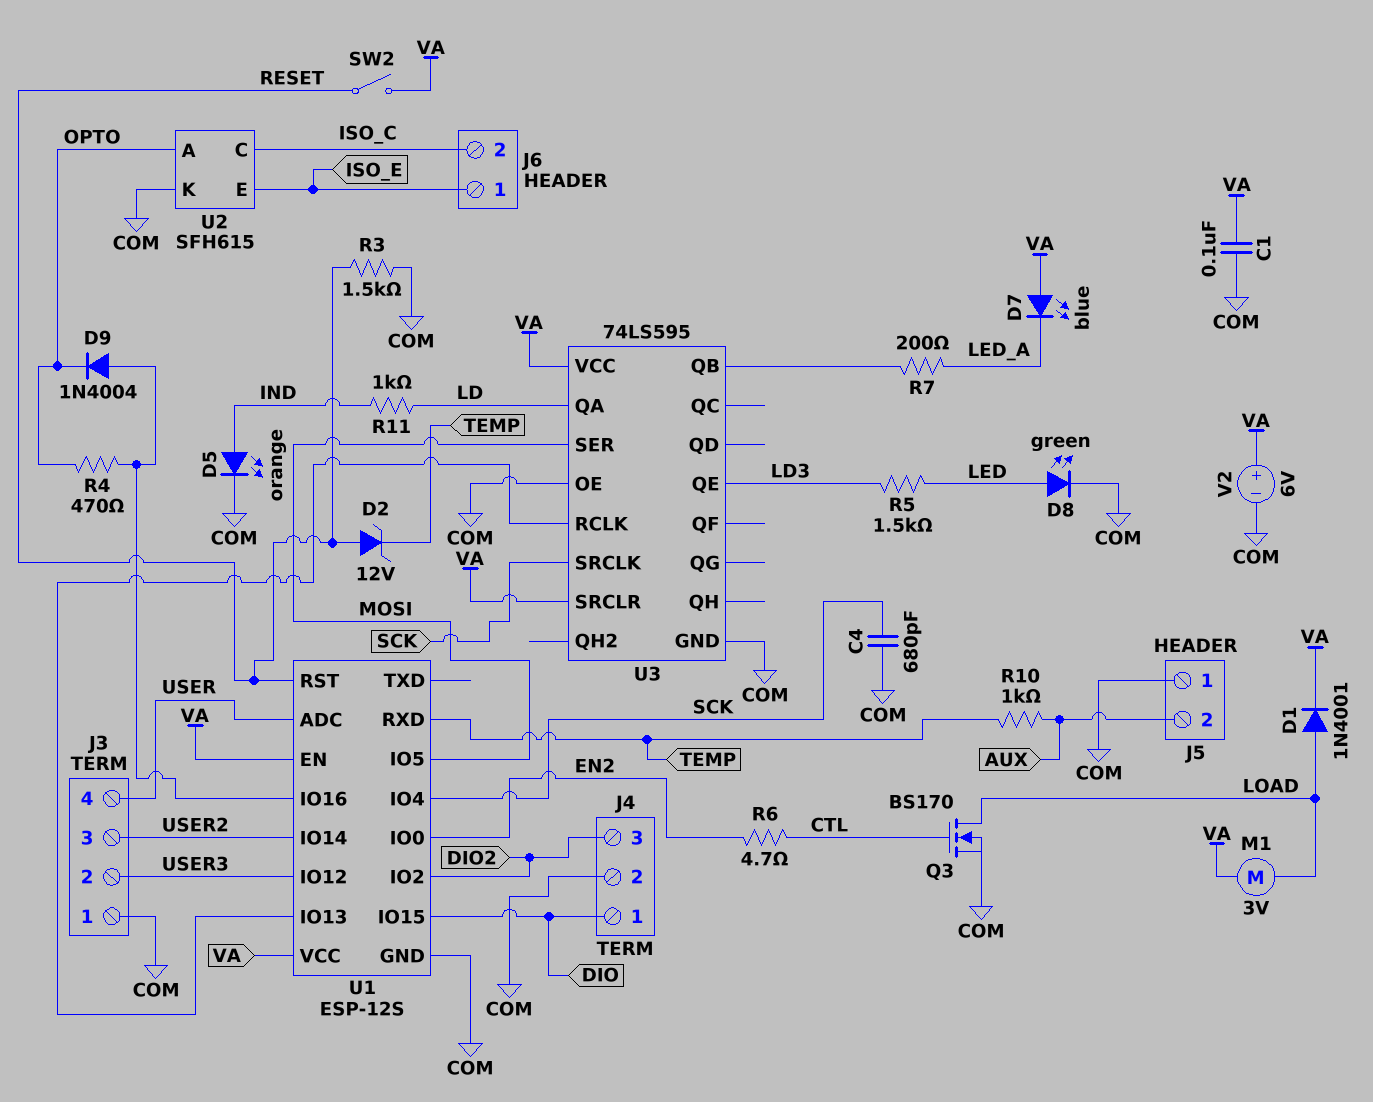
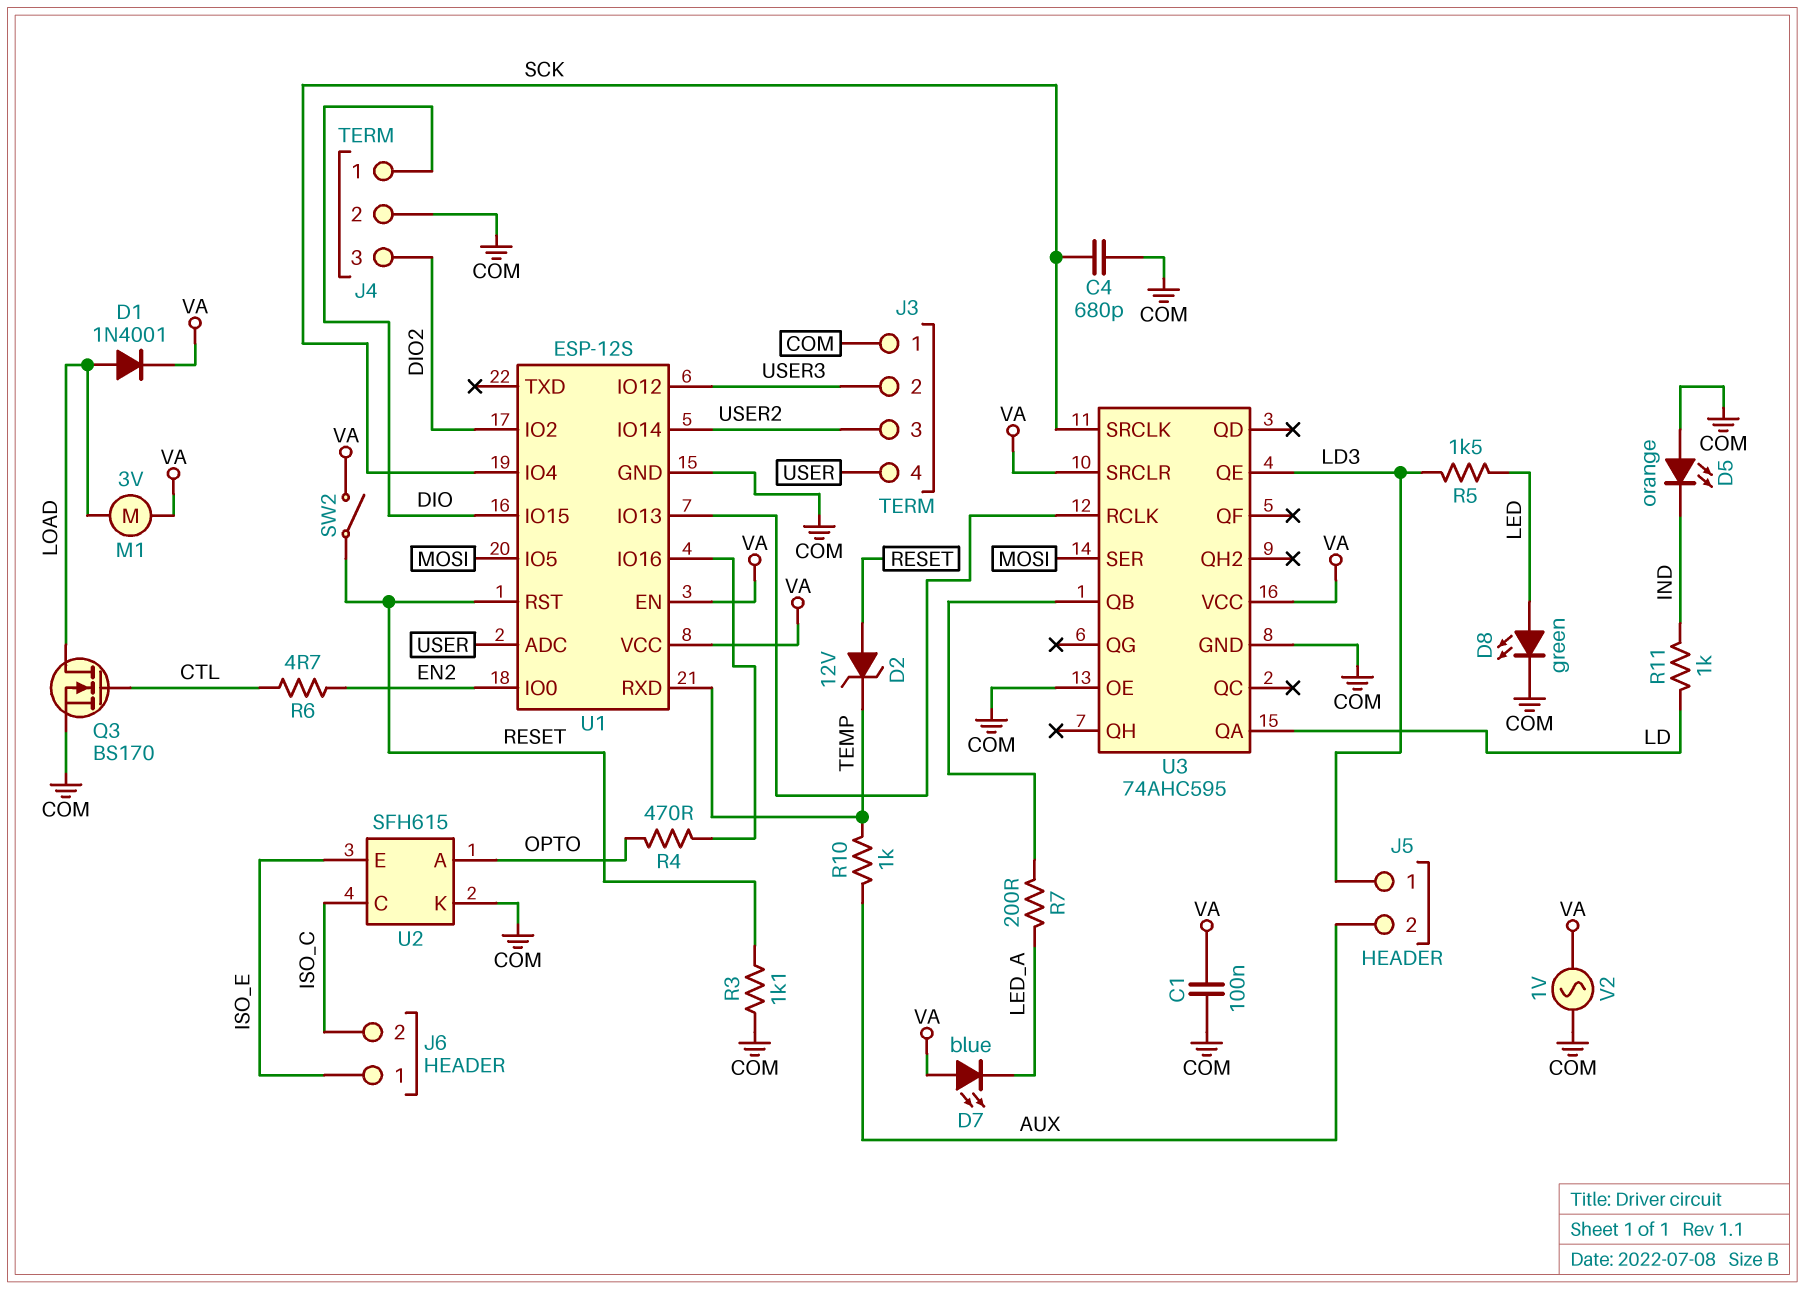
D5: LED orange (A IND, K COM) -> LED orange (A COM, K IND)
D9: diode 1N4004 (A U1/IO16, K OPTO) -> none
J5 pin 1: COM -> LD3
R3: 1.5k (COM, RESET) -> 1.1k (COM, RESET)
U3: 74LS595 -> 74AHC595
V2: 6V (plus VA, minus COM) -> AC 1V (COM, VA)

